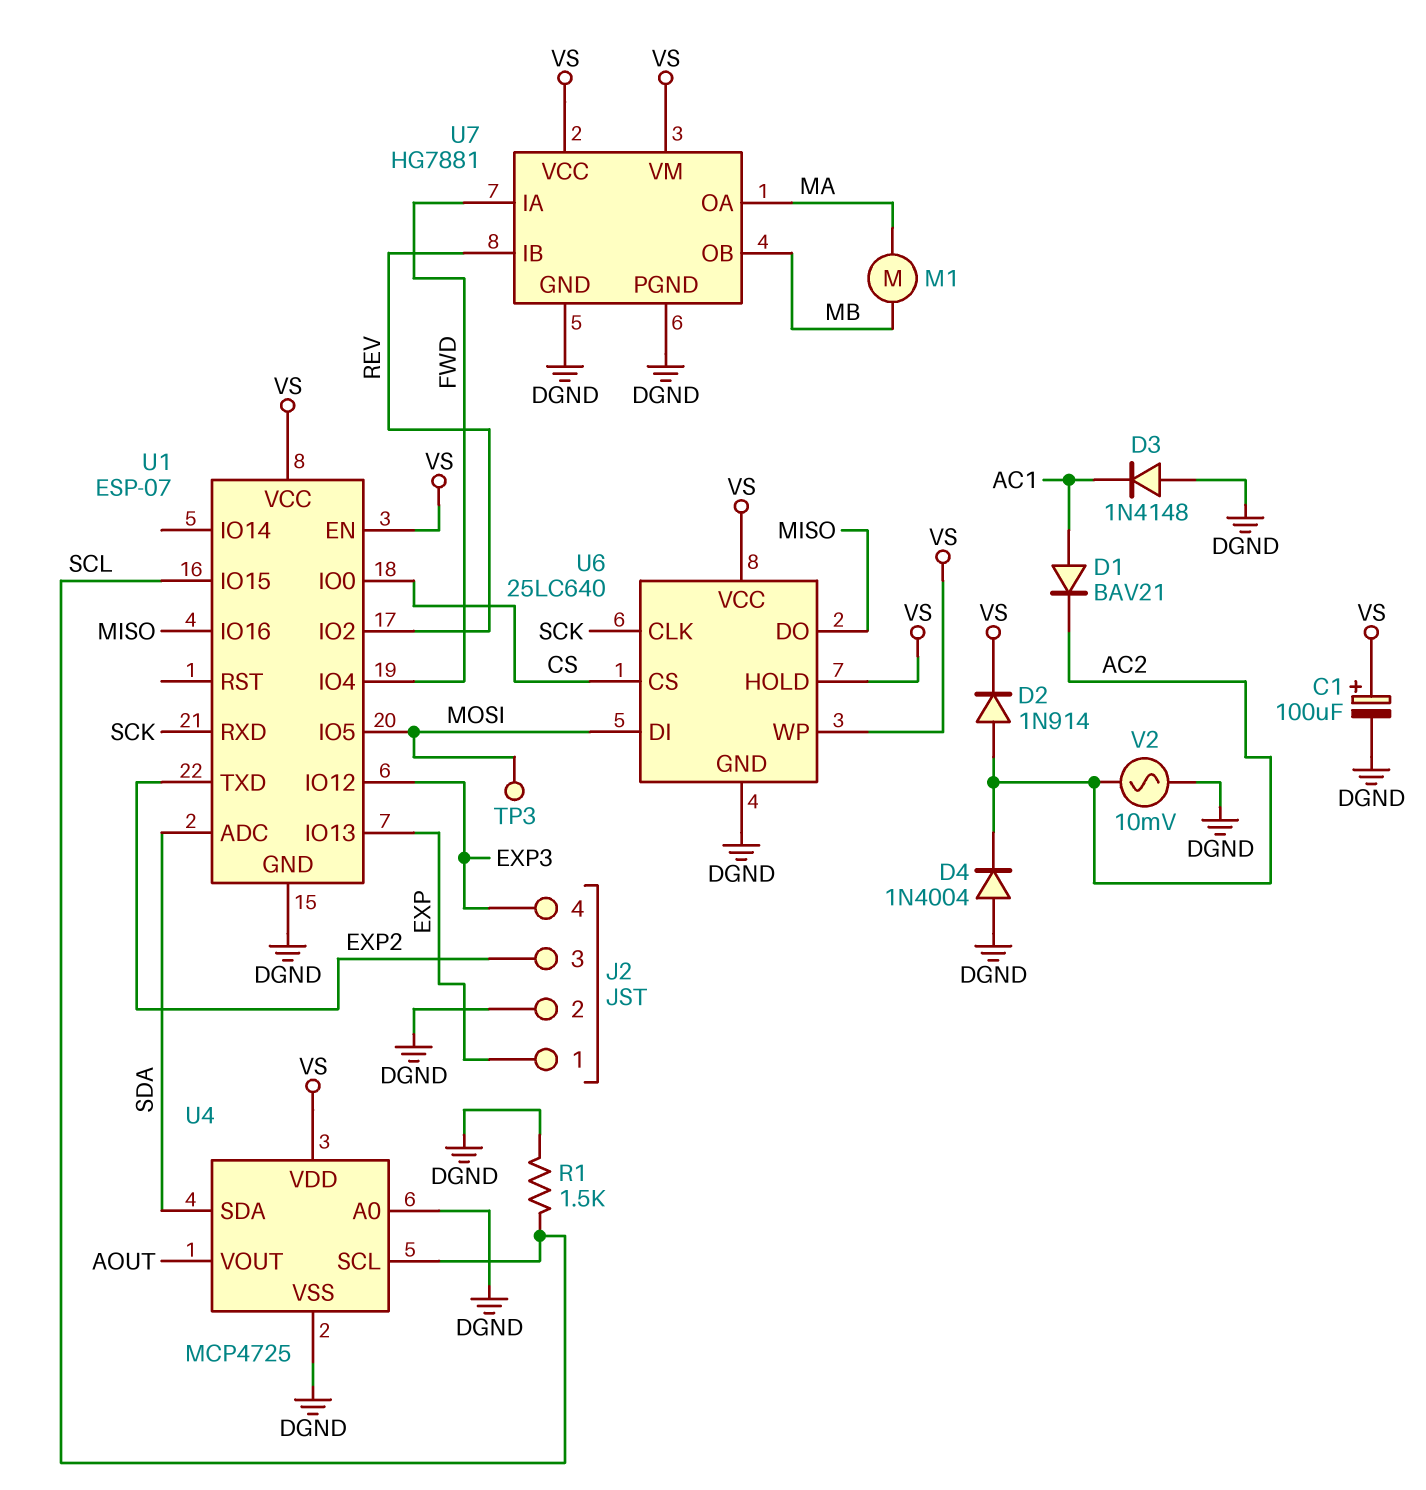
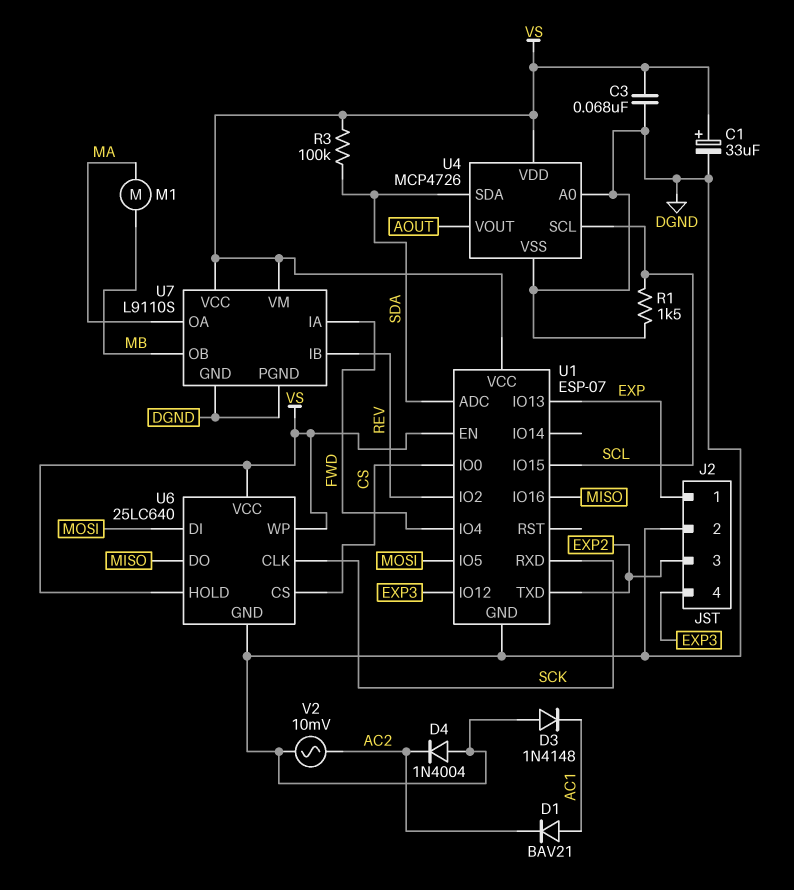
C1: 100uF (plus VS, minus DGND) -> 33uF (plus VS, minus DGND)
C3: none -> 68nF (DGND, VS)
D2: diode 1N914 (A AC2, K VS) -> none
R3: none -> 100k (SDA, VS)
TP3: test point (MOSI) -> none
U4: MCP4725 -> MCP4726
U7: HG7881 -> L9110S

